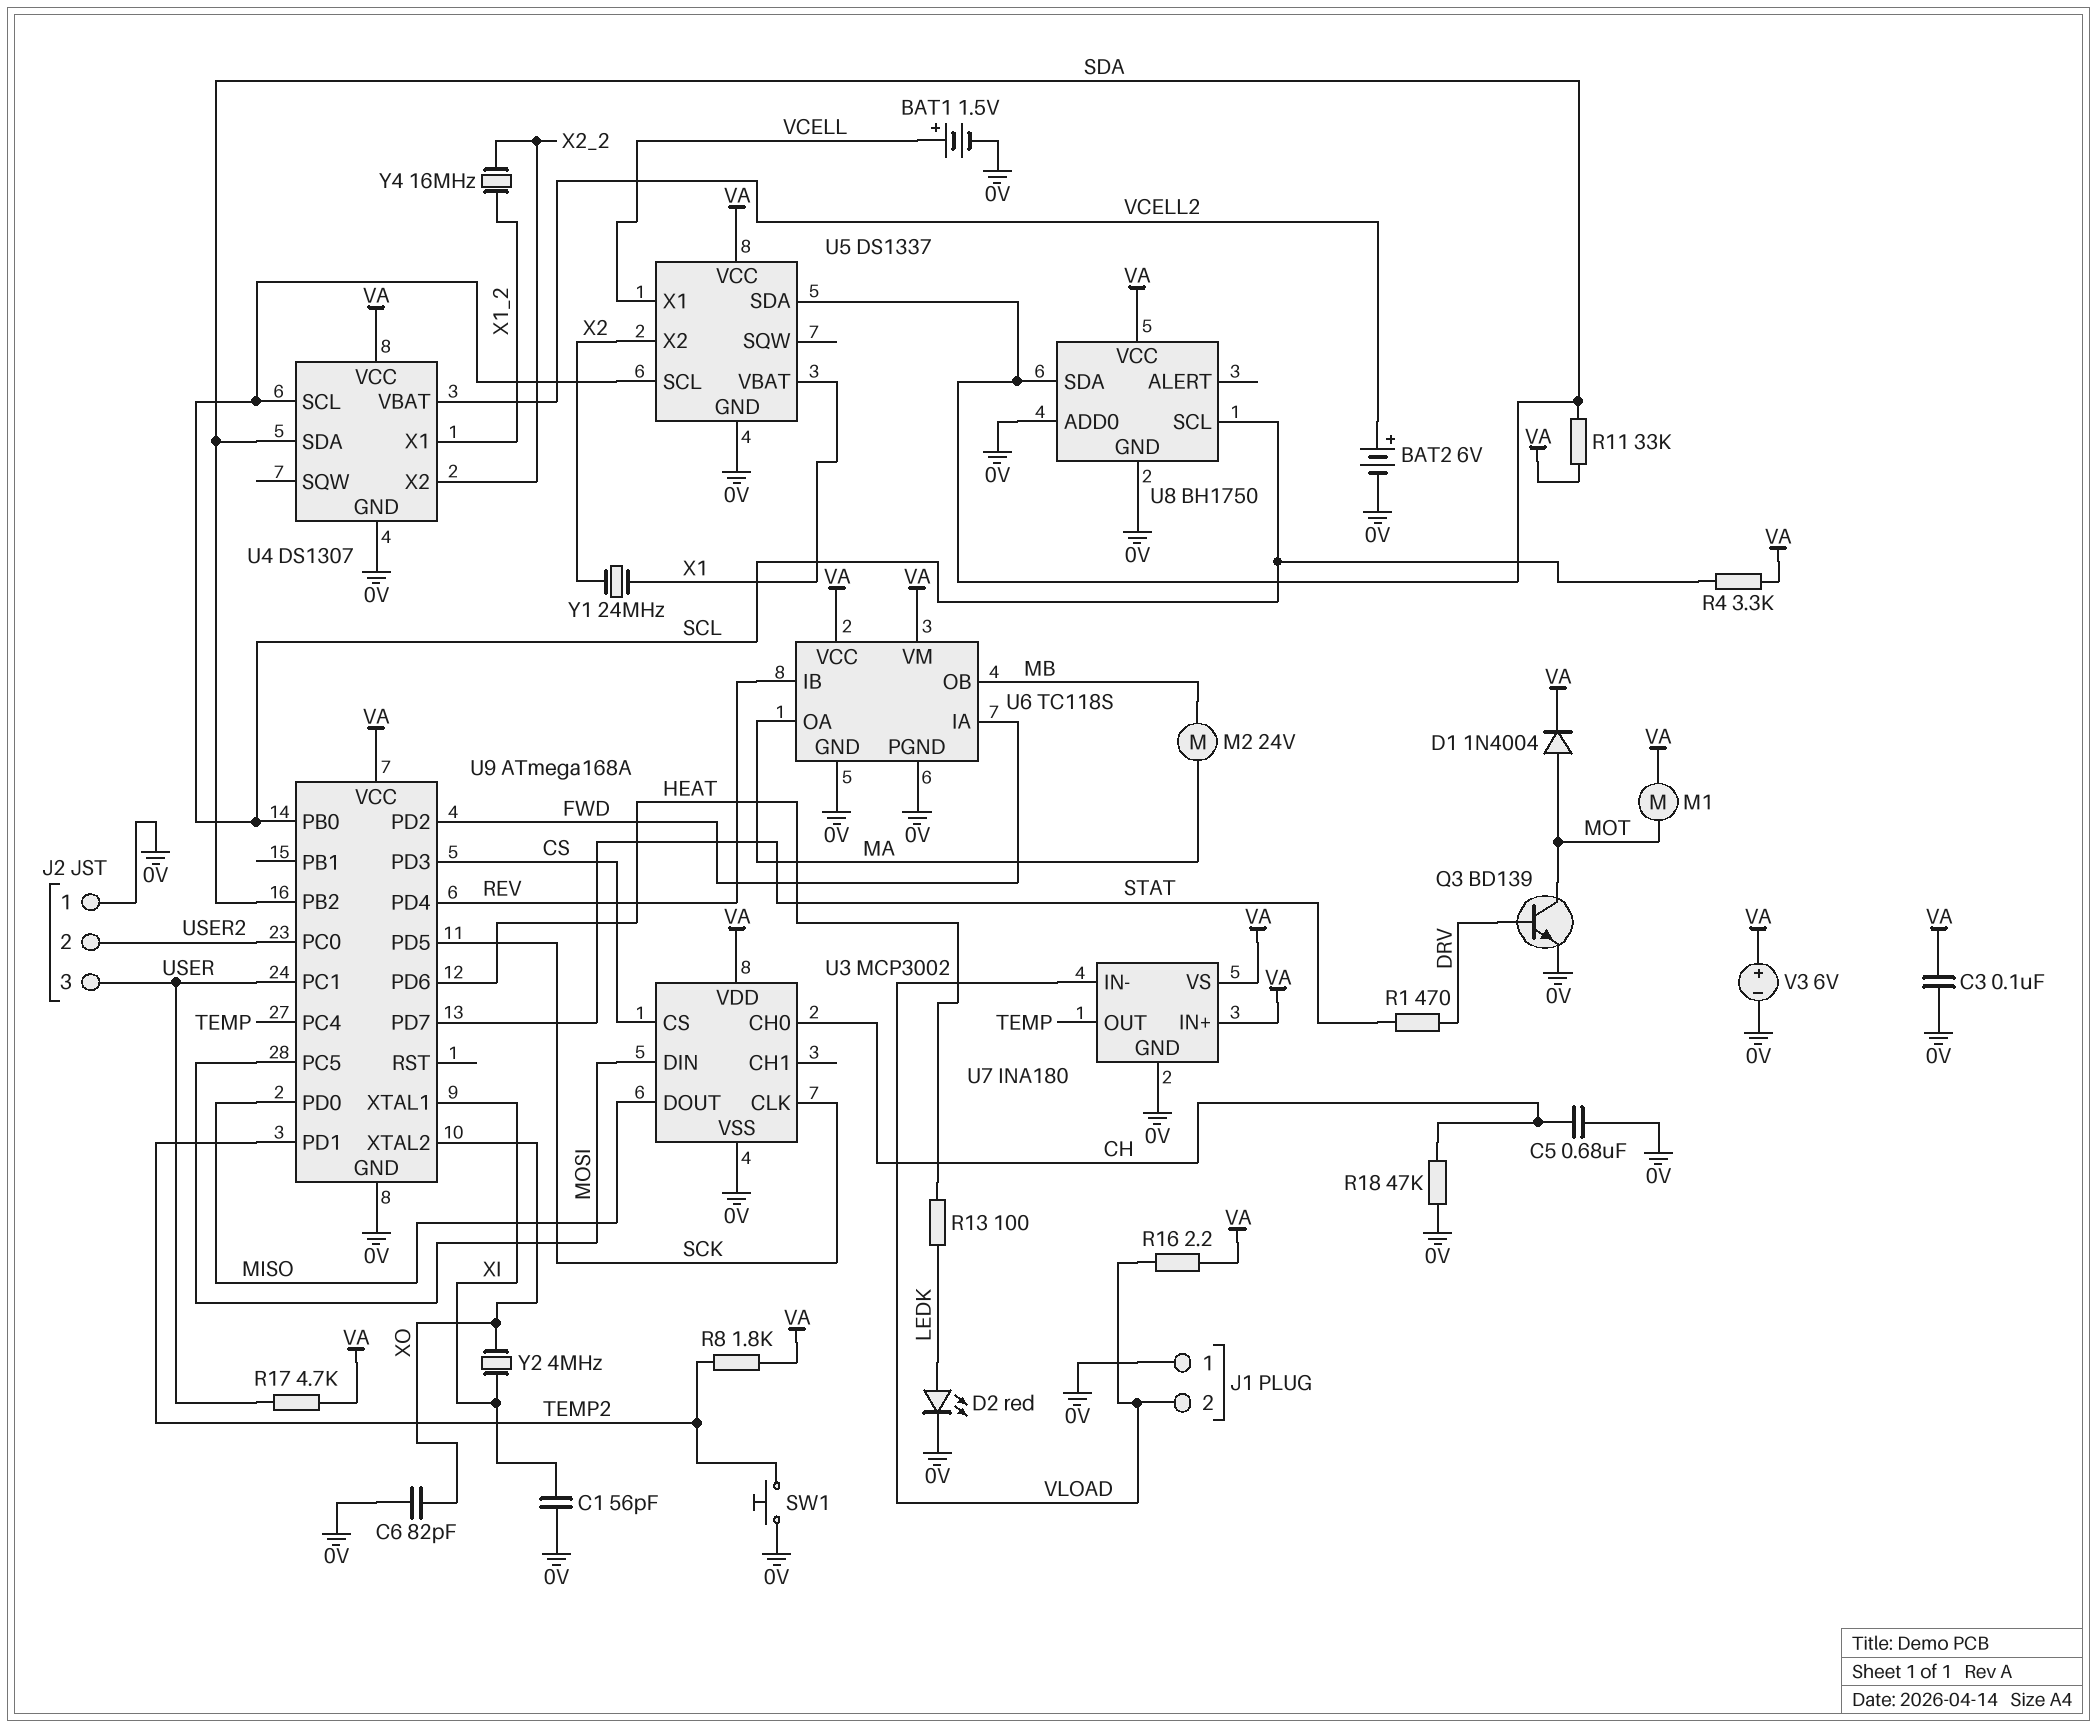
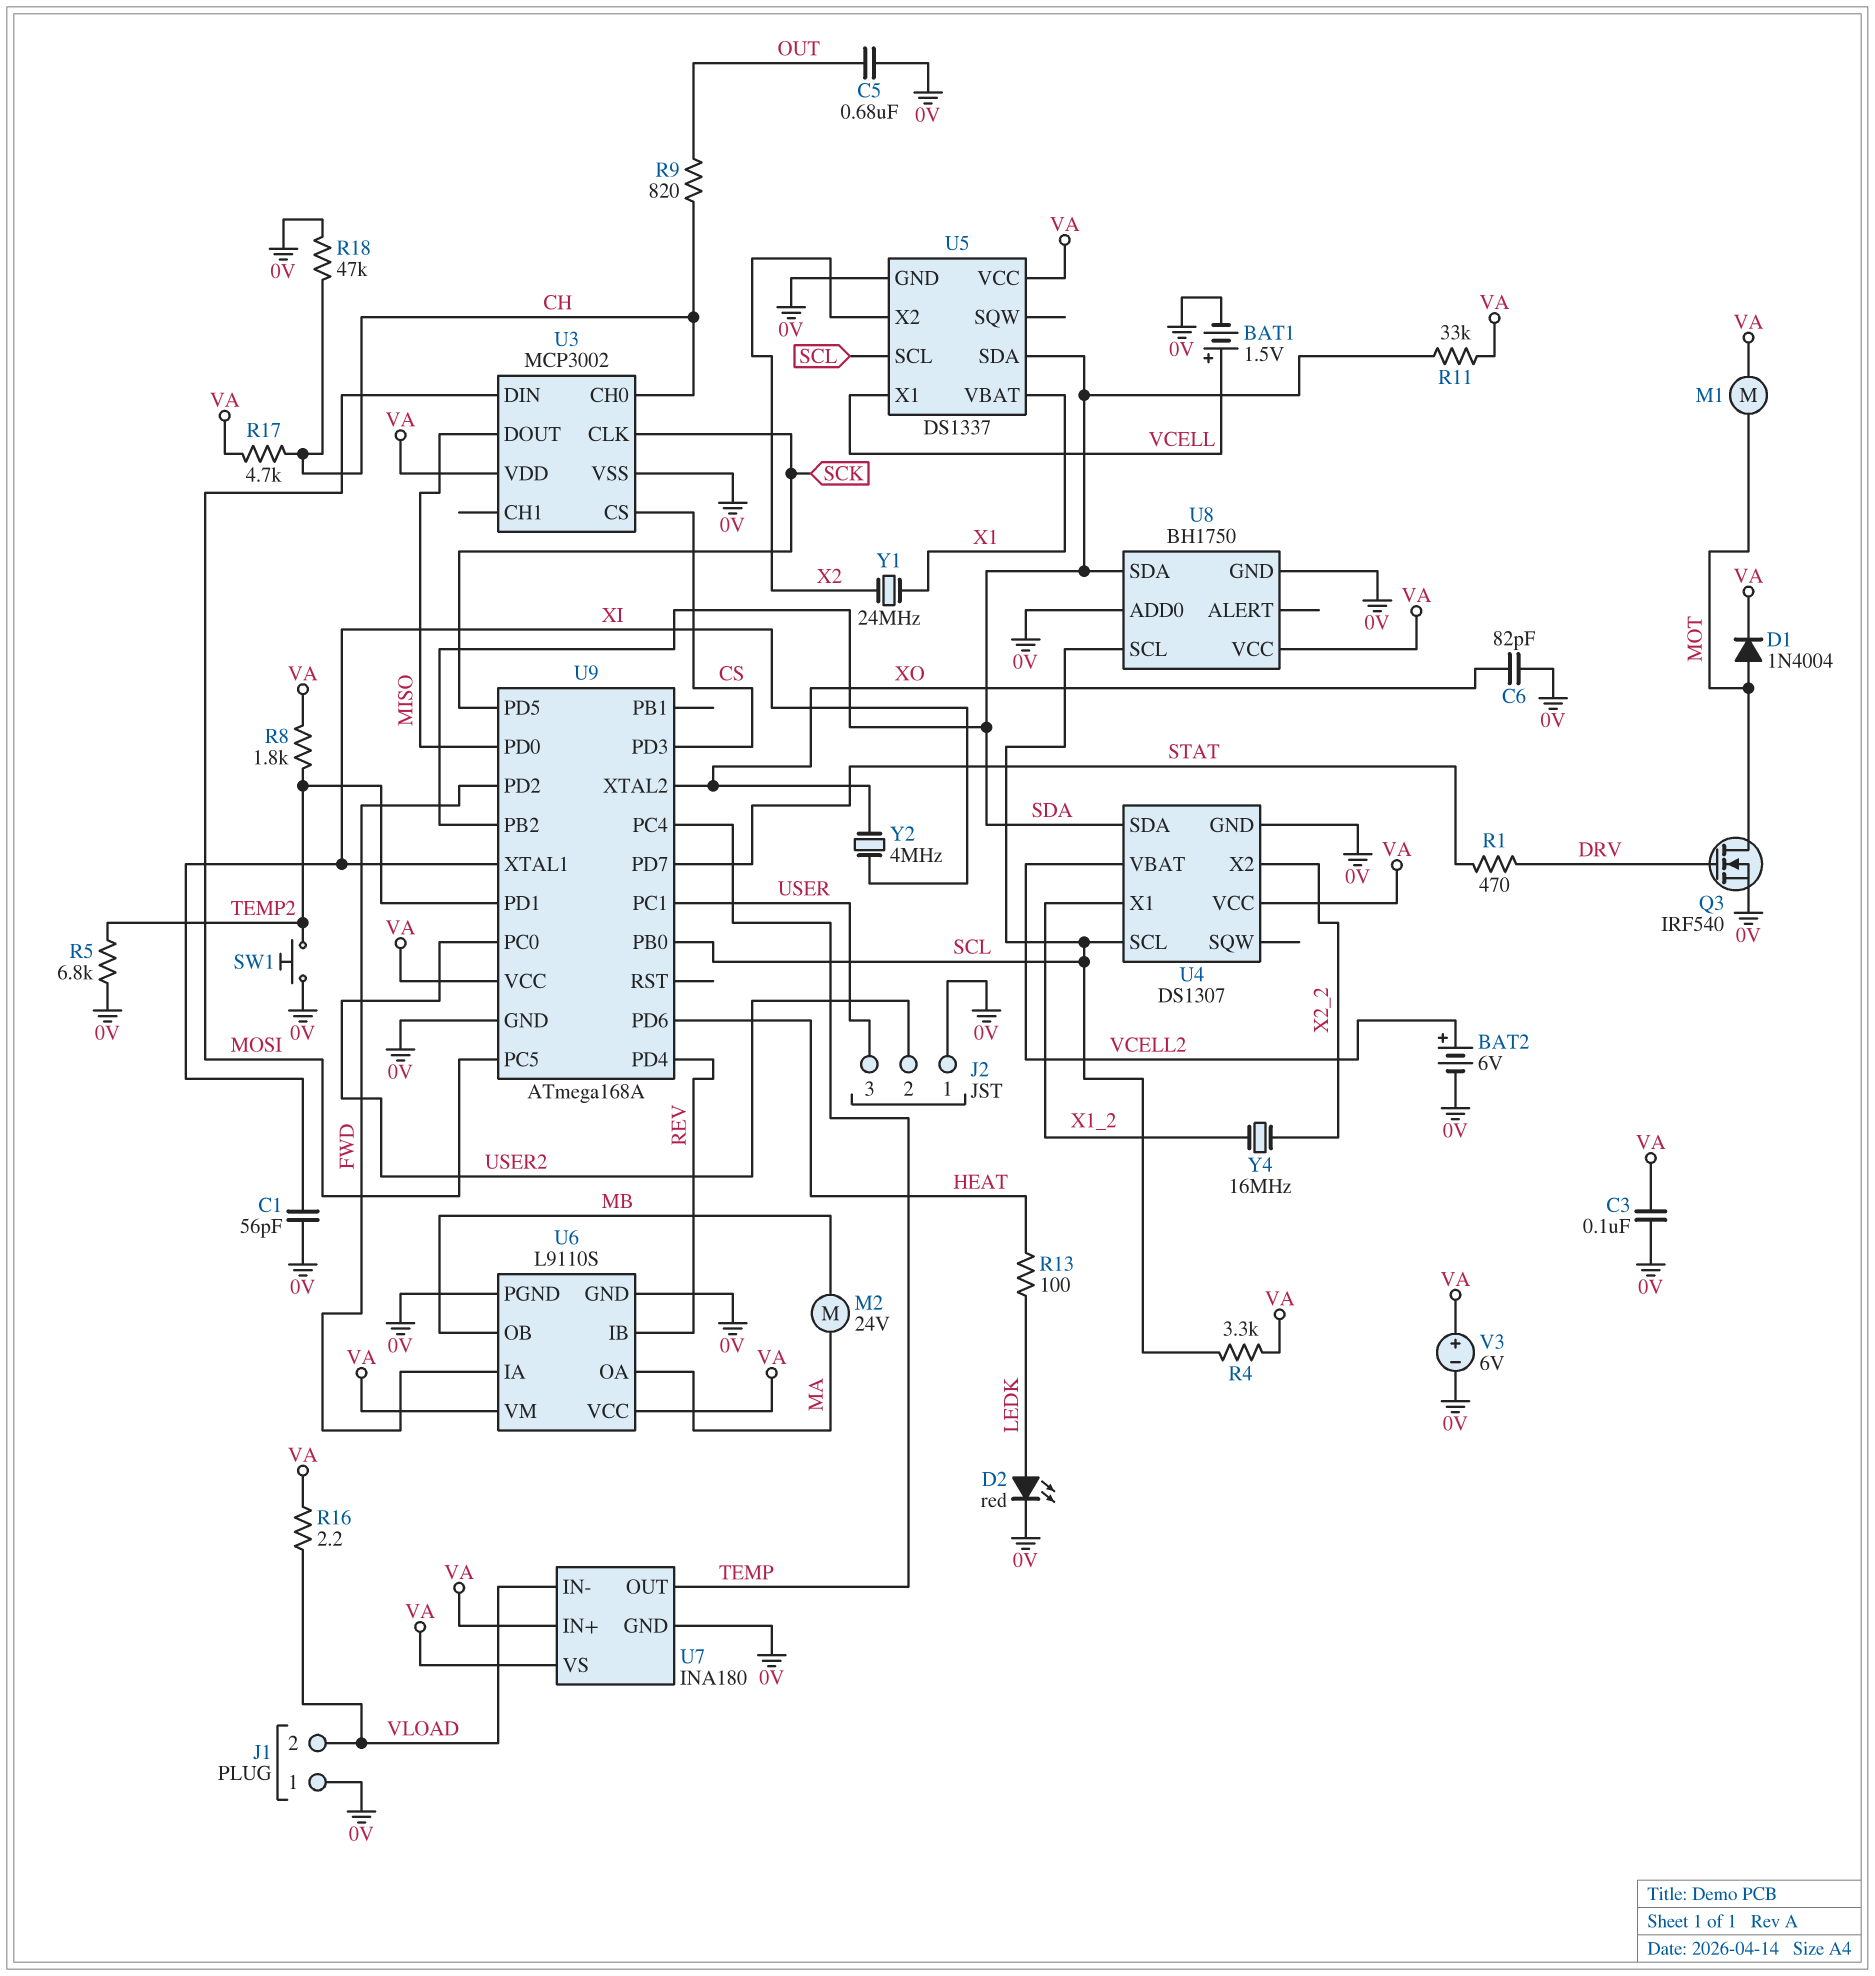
C5: 680nF (0V, CH) -> 680nF (0V, OUT)
Q3: NPN BD139 (B DRV, C MOT, E 0V) -> NMOS IRF540 (G DRV, D MOT, S 0V)
R5: none -> 6.8k (0V, TEMP2)
R9: none -> 820 (CH, OUT)
R17: 4.7k (USER, VA) -> 4.7k (CH, VA)
U6: TC118S -> L9110S

